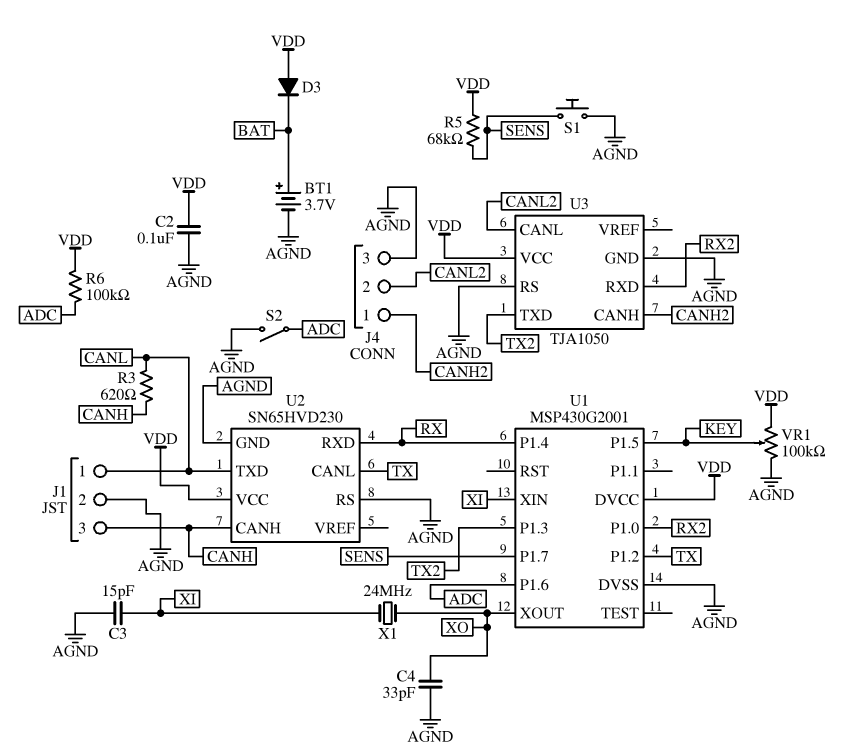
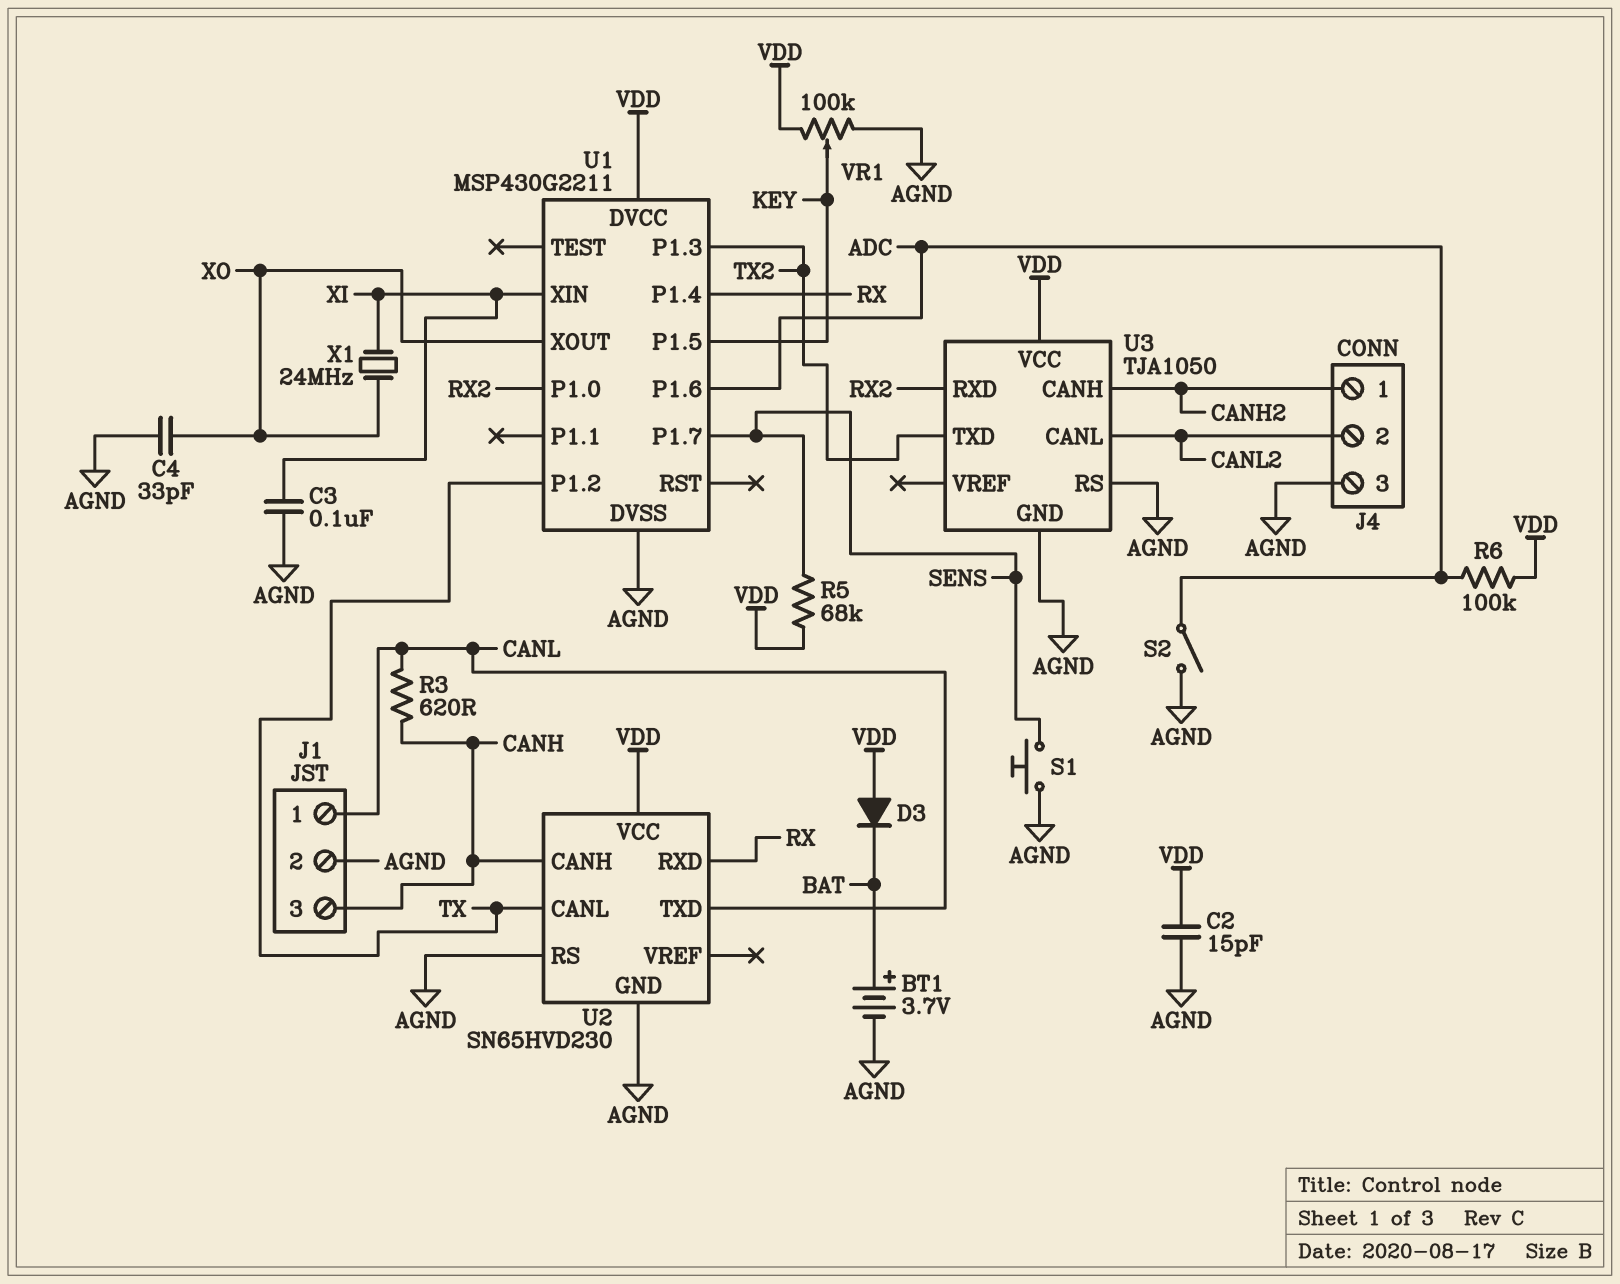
C2: 100nF (AGND, VDD) -> 15pF (AGND, VDD)
C3: 15pF (AGND, XI) -> 100nF (AGND, XI)
U1: MSP430G2001 -> MSP430G2211

